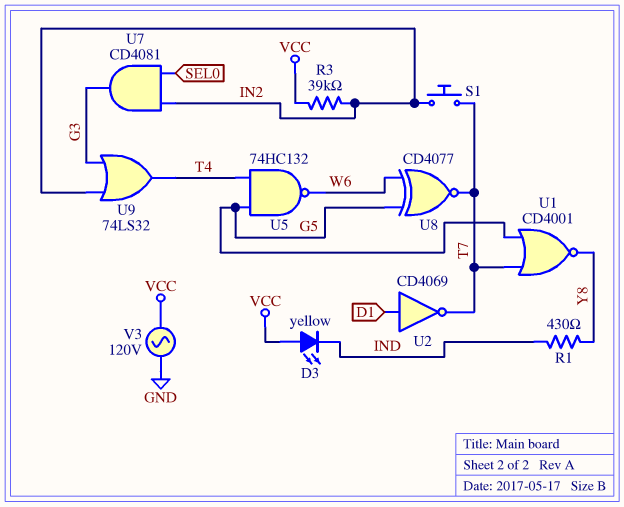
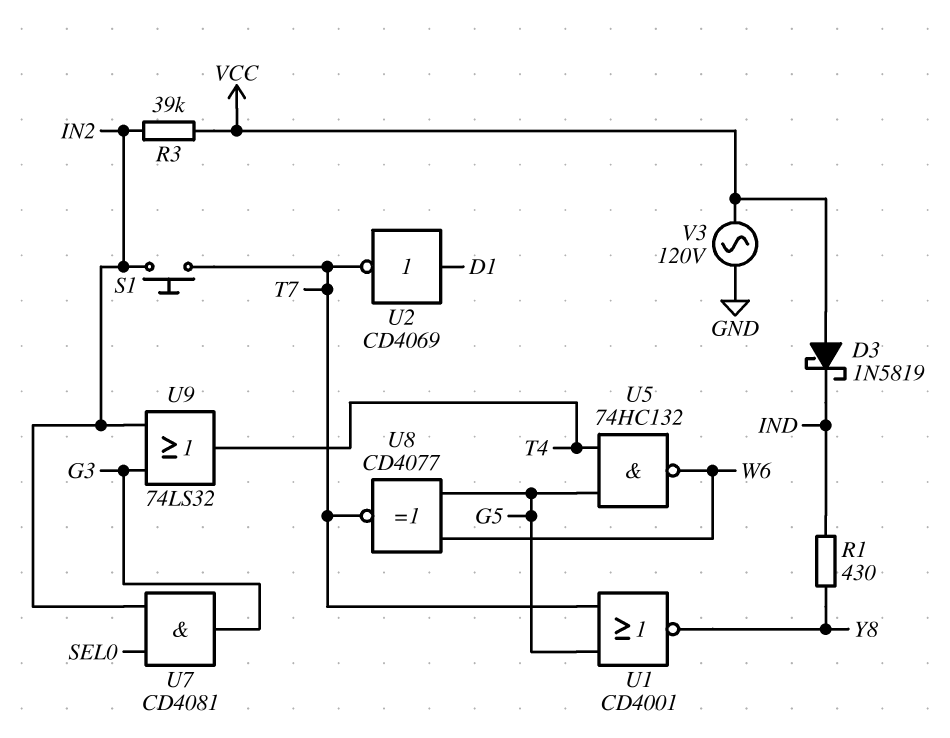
D3: LED yellow (A VCC, K IND) -> schottky 1N5819 (A VCC, K IND)

